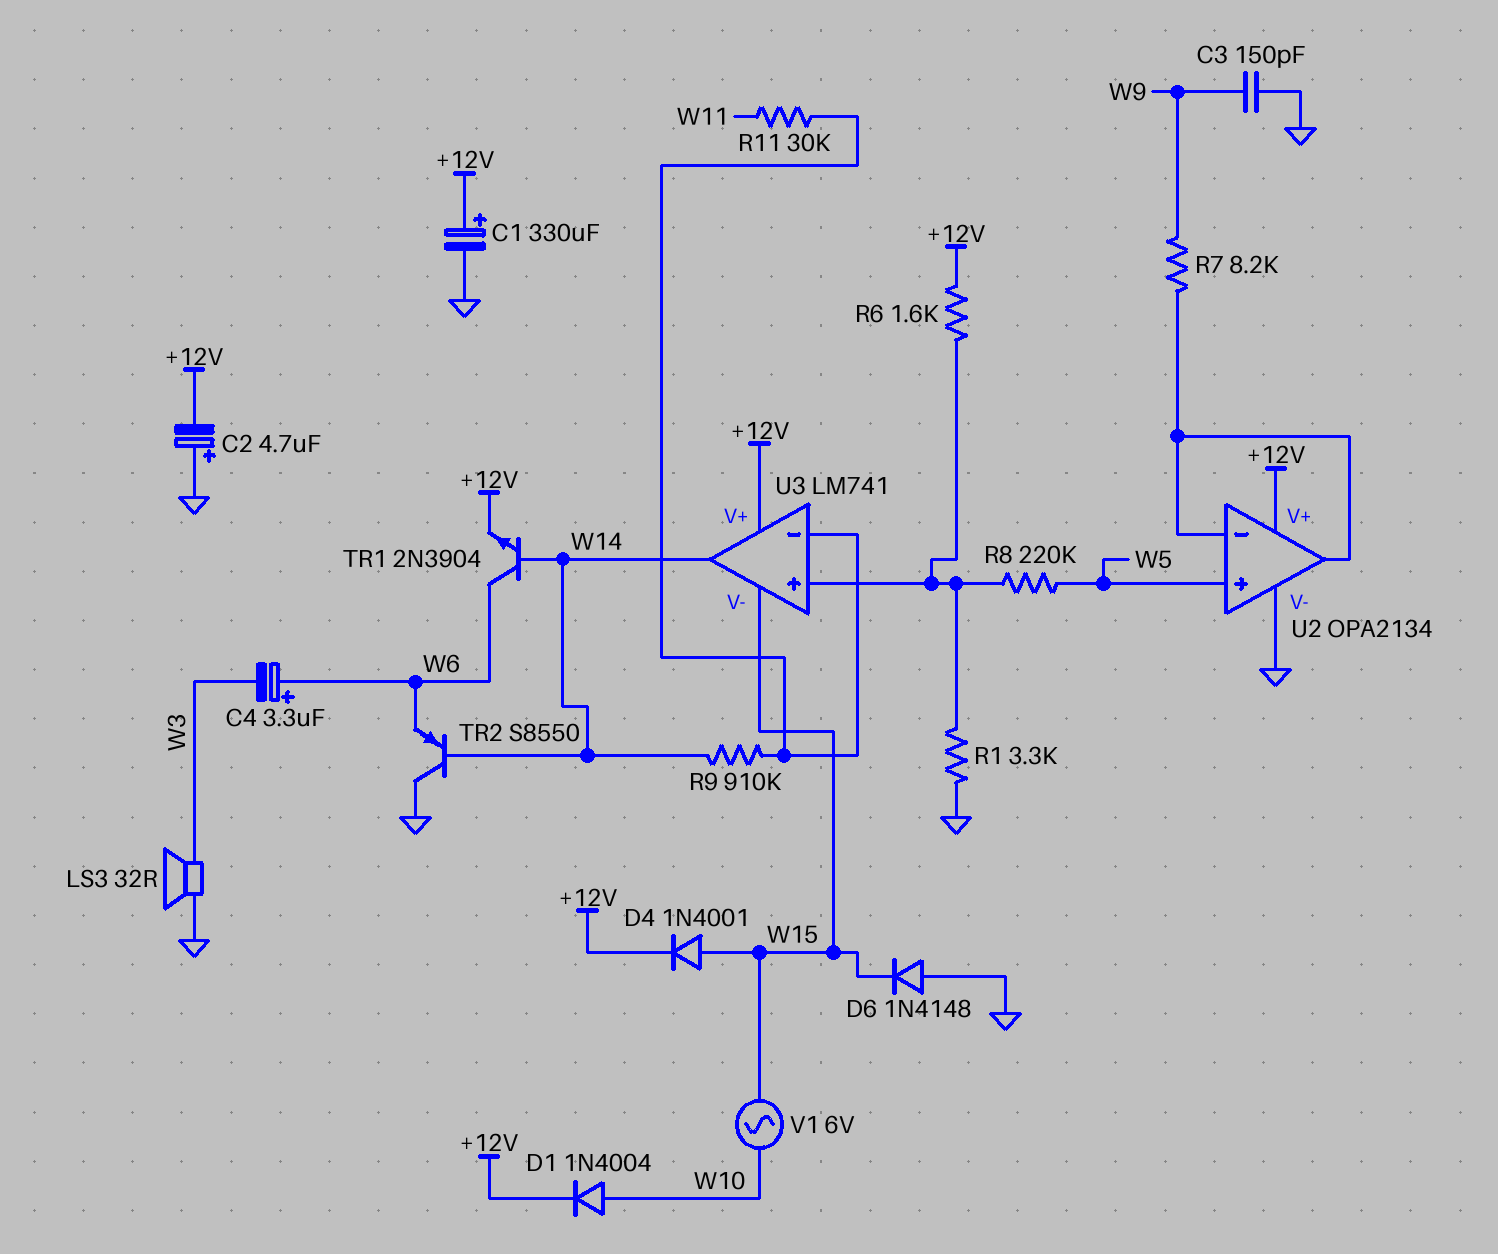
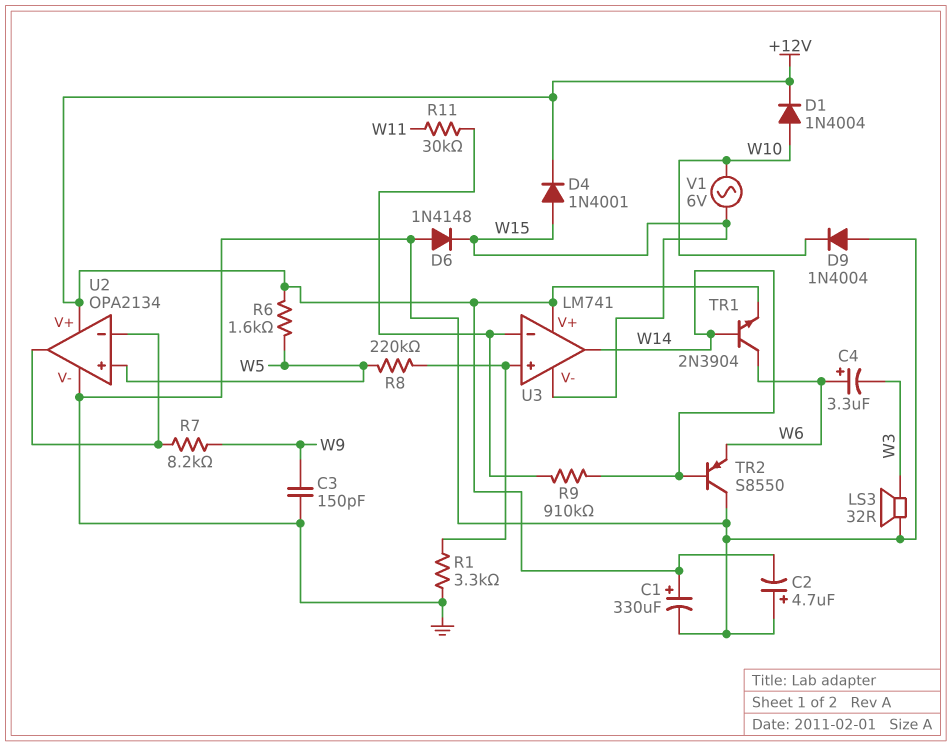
D9: none -> diode 1N4004 (A GND, K W10)
R6: 1.6k (+12V, U3/in+) -> 1.6k (+12V, W5)

